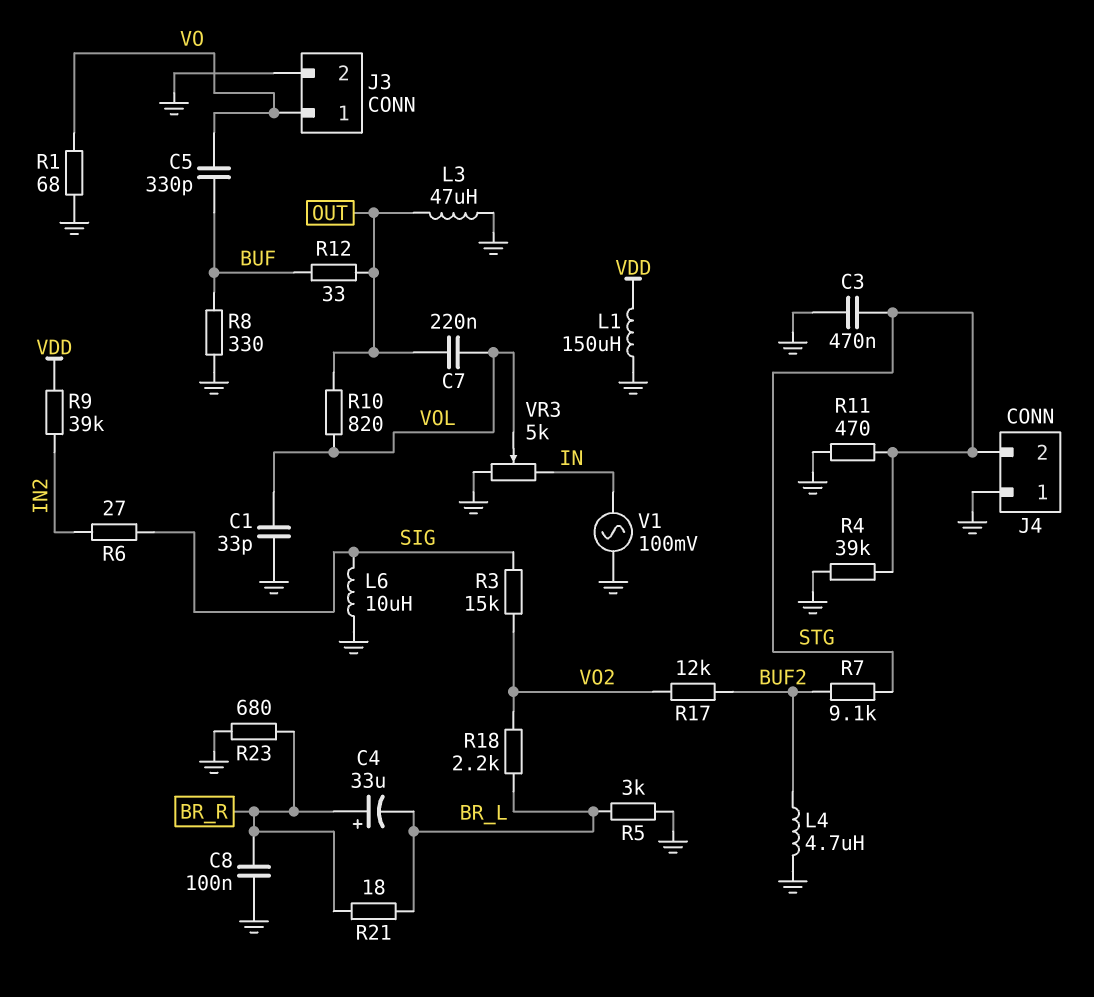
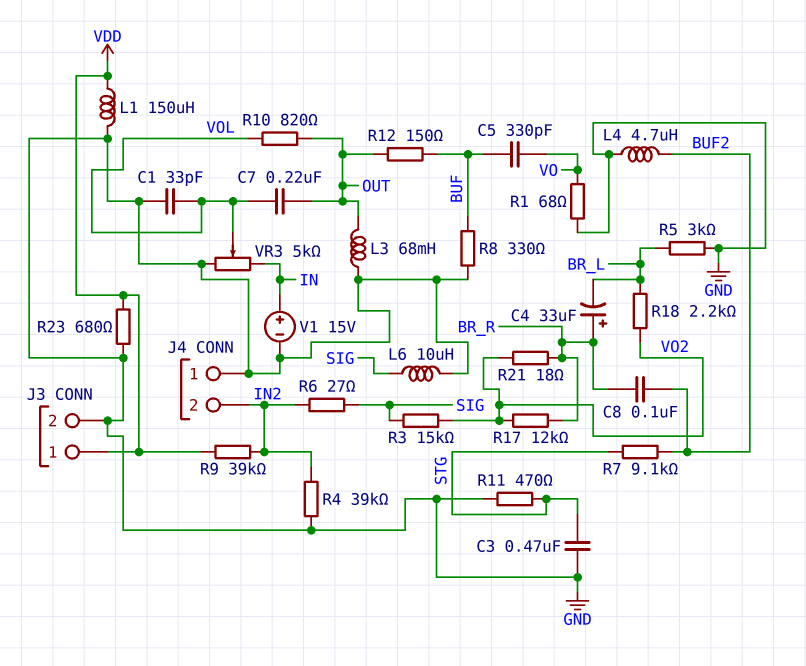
C8: 100nF (BR_R, GND) -> 100nF (BR_R, BUF2)
J3 pin 1: VO -> VDD
J4 pin 2: STG -> IN2
L3: 47uH (GND, OUT) -> 68mH (GND, OUT)
R4: 39k (GND, STG) -> 39k (GND, IN2)
R12: 33 (BUF, OUT) -> 150 (BUF, OUT)
R17: 12k (BUF2, VO2) -> 12k (BR_R, VO2)
R21: 18 (BR_L, BR_R) -> 18 (BR_R, VO2)
R23: 680 (BR_R, GND) -> 680 (GND, VDD)
V1: AC 100mV (GND, IN) -> 15V (plus IN, minus GND)

